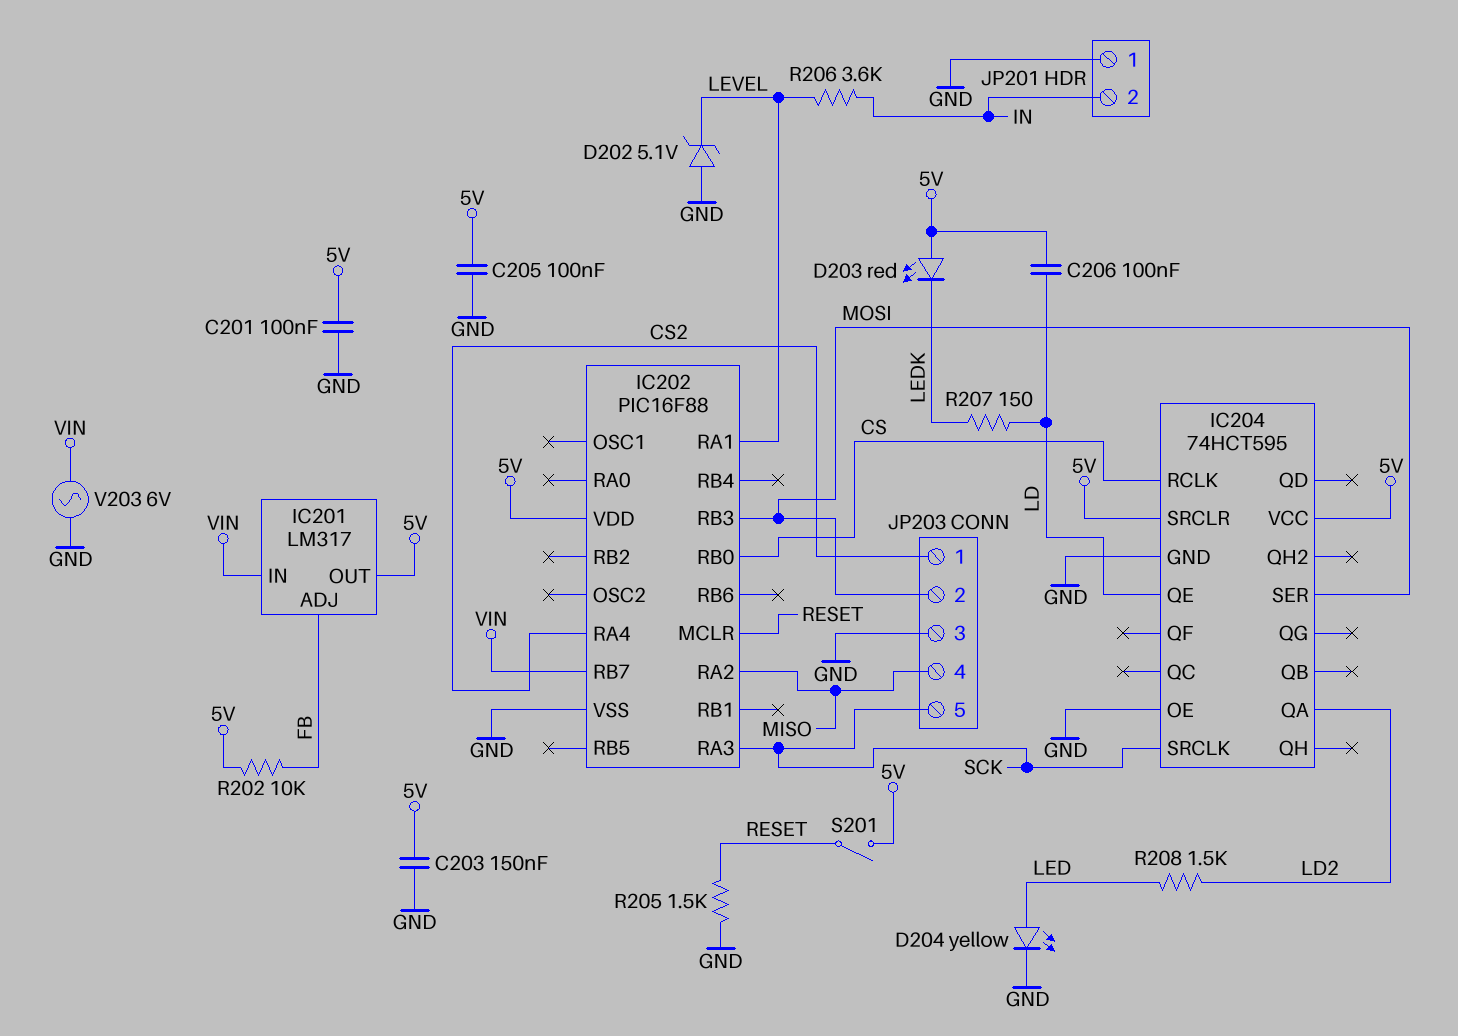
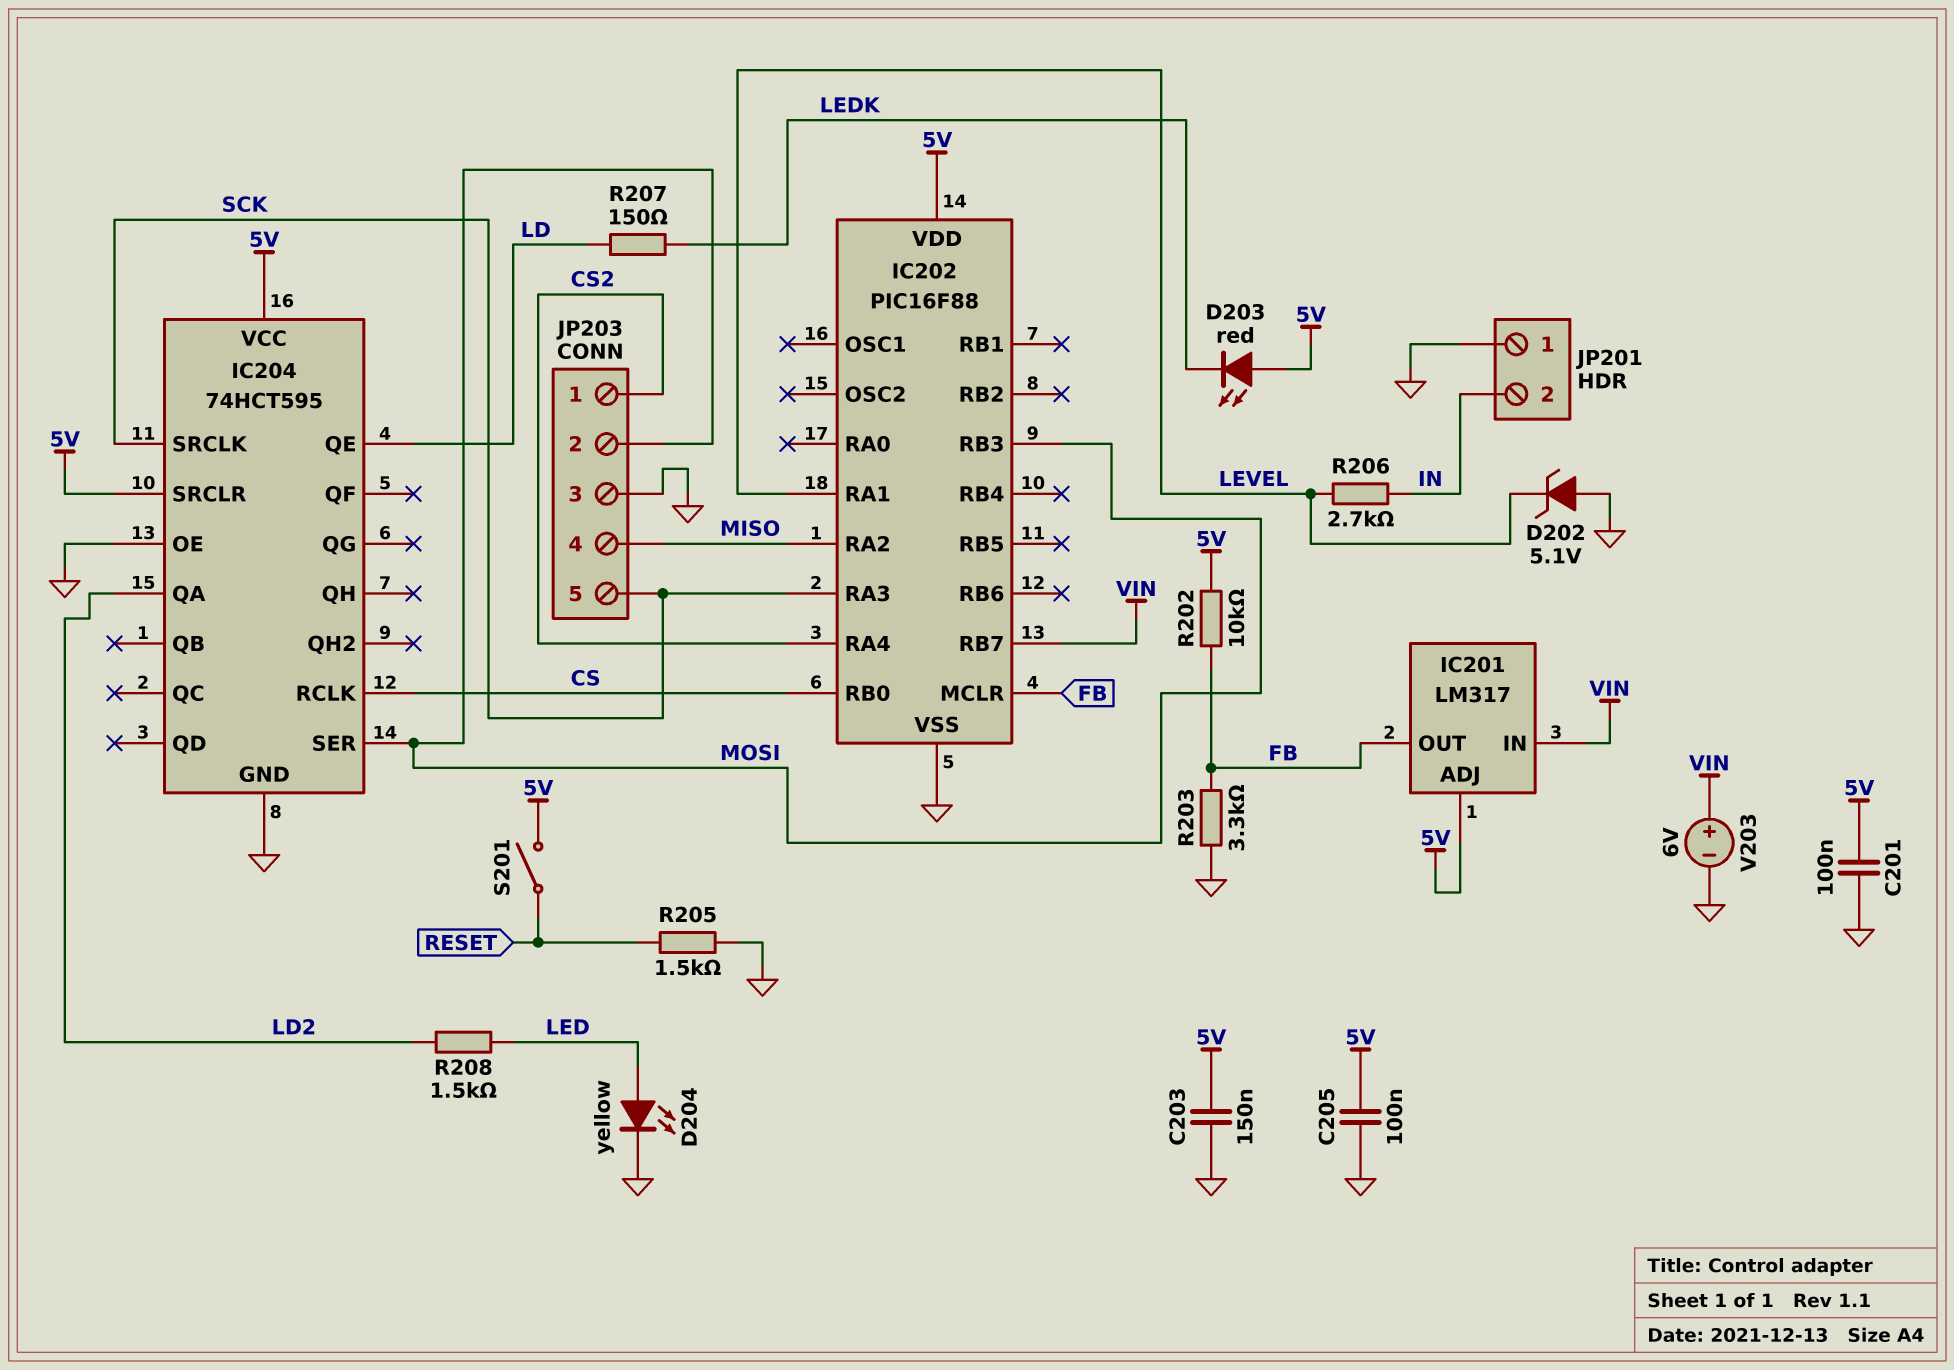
C206: 100nF (5V, LD) -> none
IC201 pin ADJ: FB -> 5V
IC201 pin OUT: 5V -> FB
IC202 pin MCLR: RESET -> FB
R203: none -> 3.3k (FB, GND)
R206: 3.6k (IN, LEVEL) -> 2.7k (IN, LEVEL)
V203: AC 6V (GND, VIN) -> 6V (plus VIN, minus GND)

